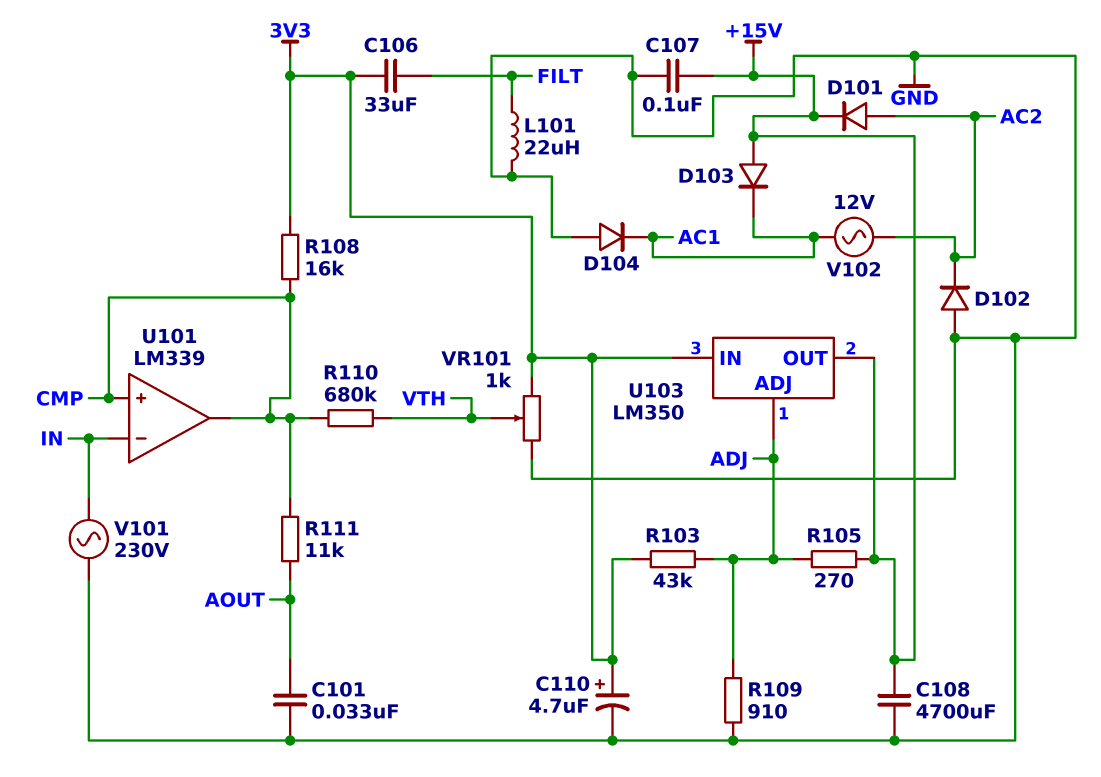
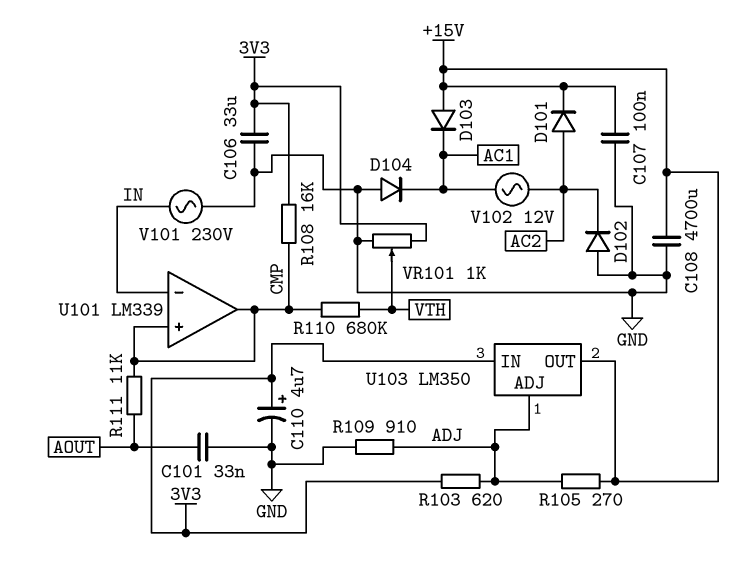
C106: 33uF (3V3, FILT) -> 33uF (3V3, GND)
L101: 22uH (FILT, GND) -> none
R103: 43k (3V3, ADJ) -> 620 (3V3, ADJ)

